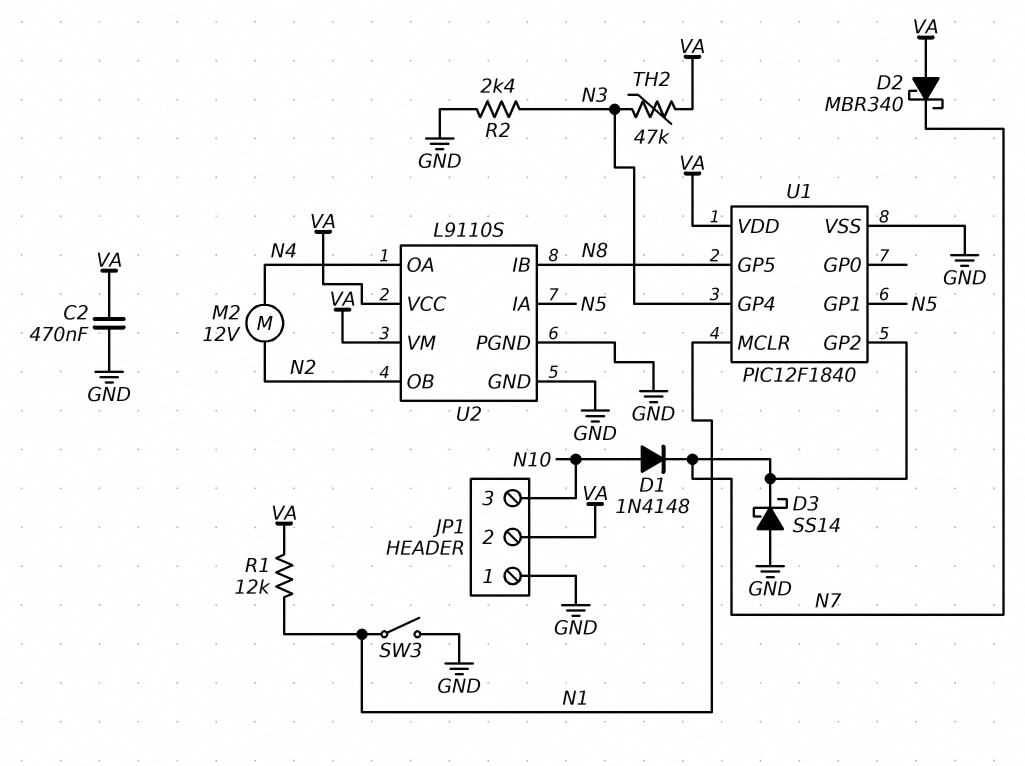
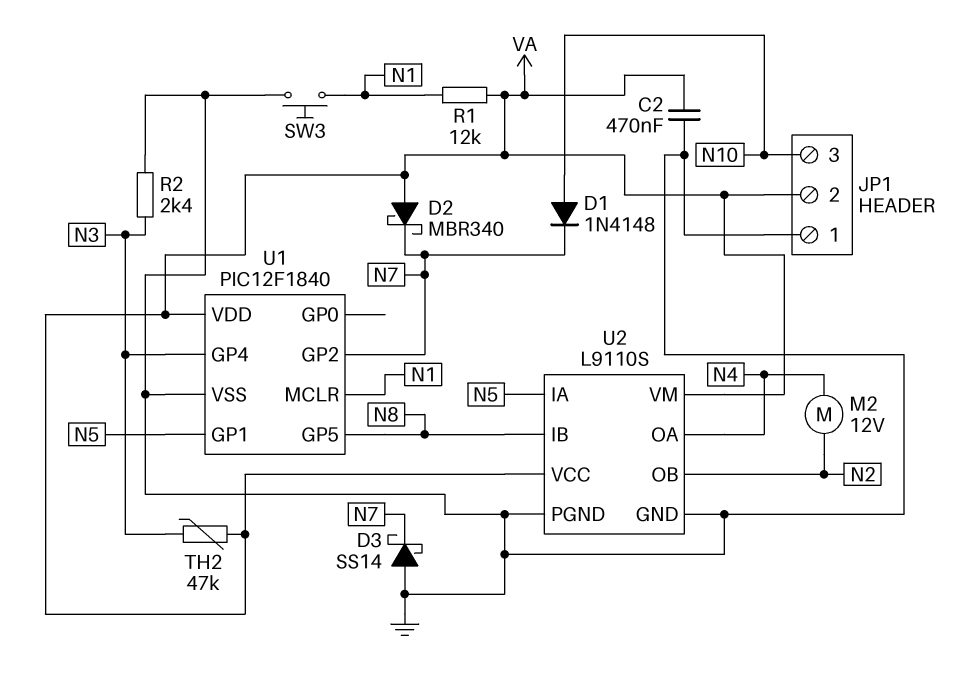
SW3: switch (GND, N1) -> button (GND, N1)

